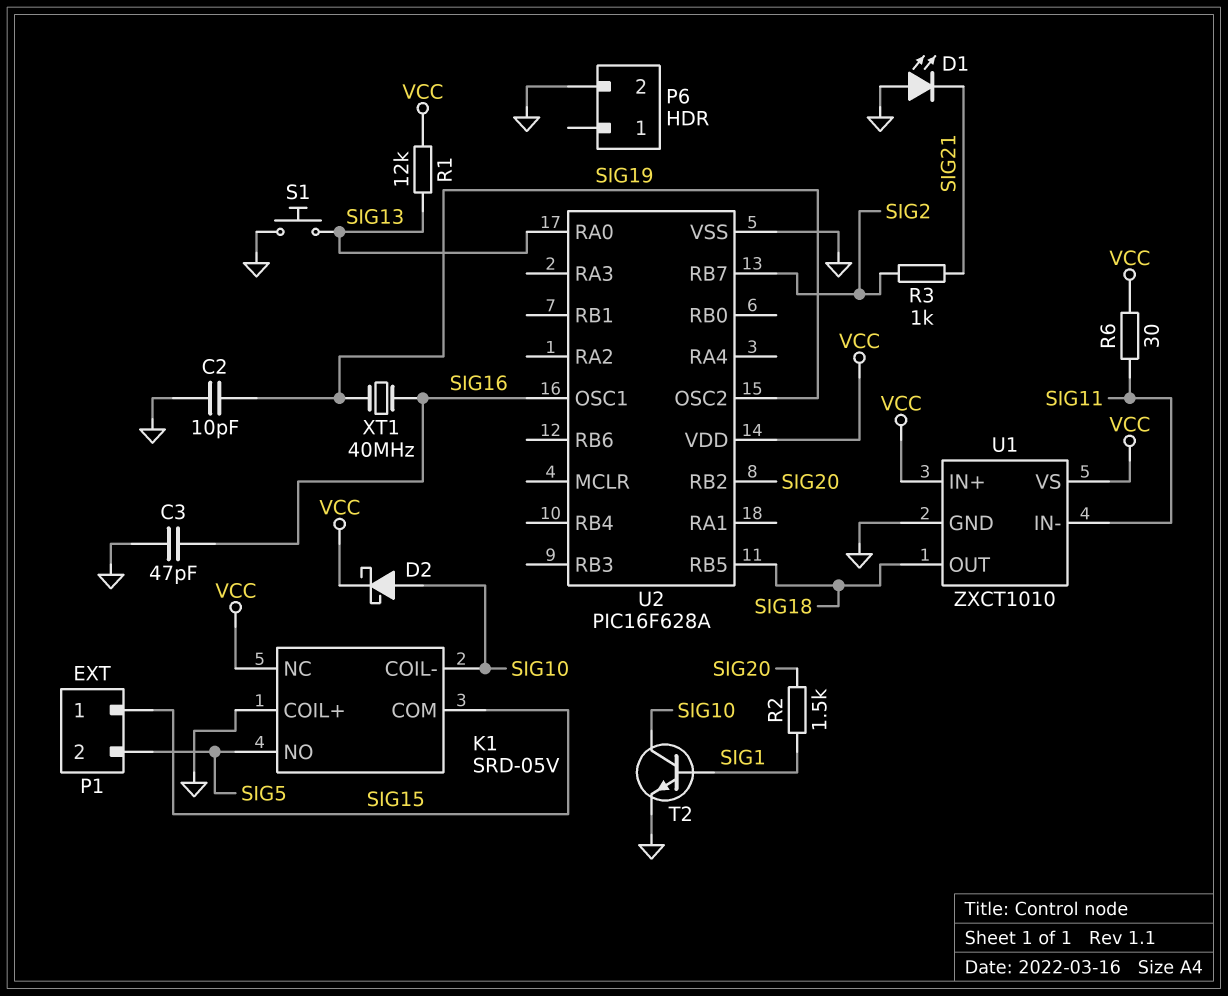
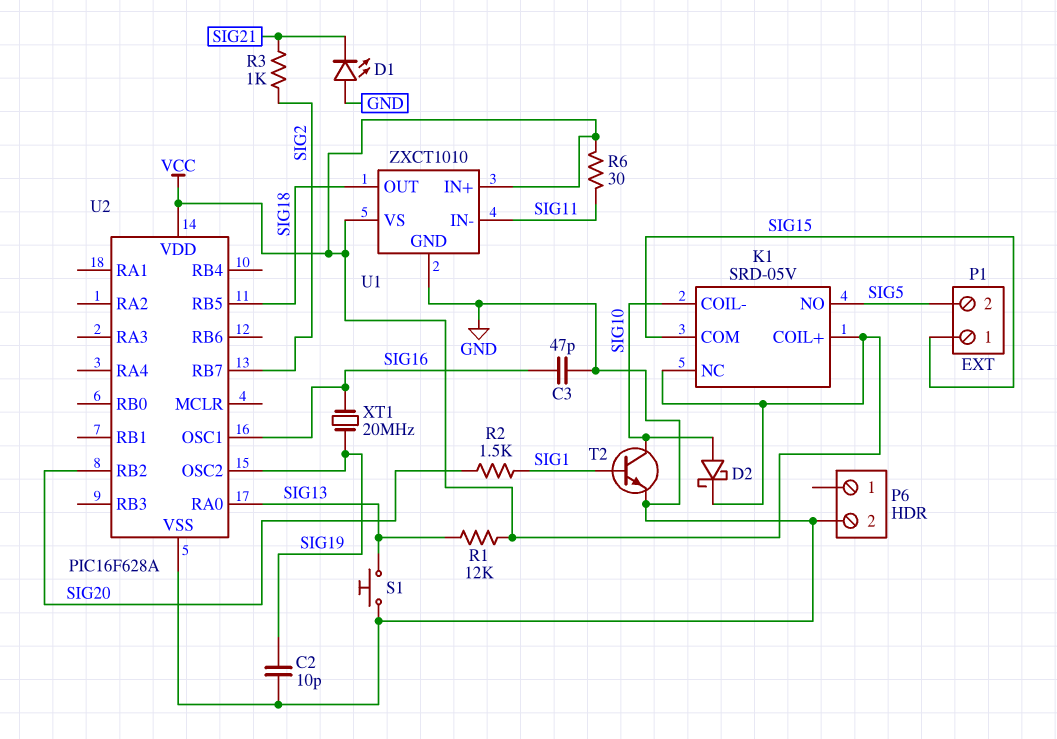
K1 pin COIL+: GND -> VCC
XT1: 40MHz (SIG16, SIG19) -> 20MHz (SIG16, SIG19)

